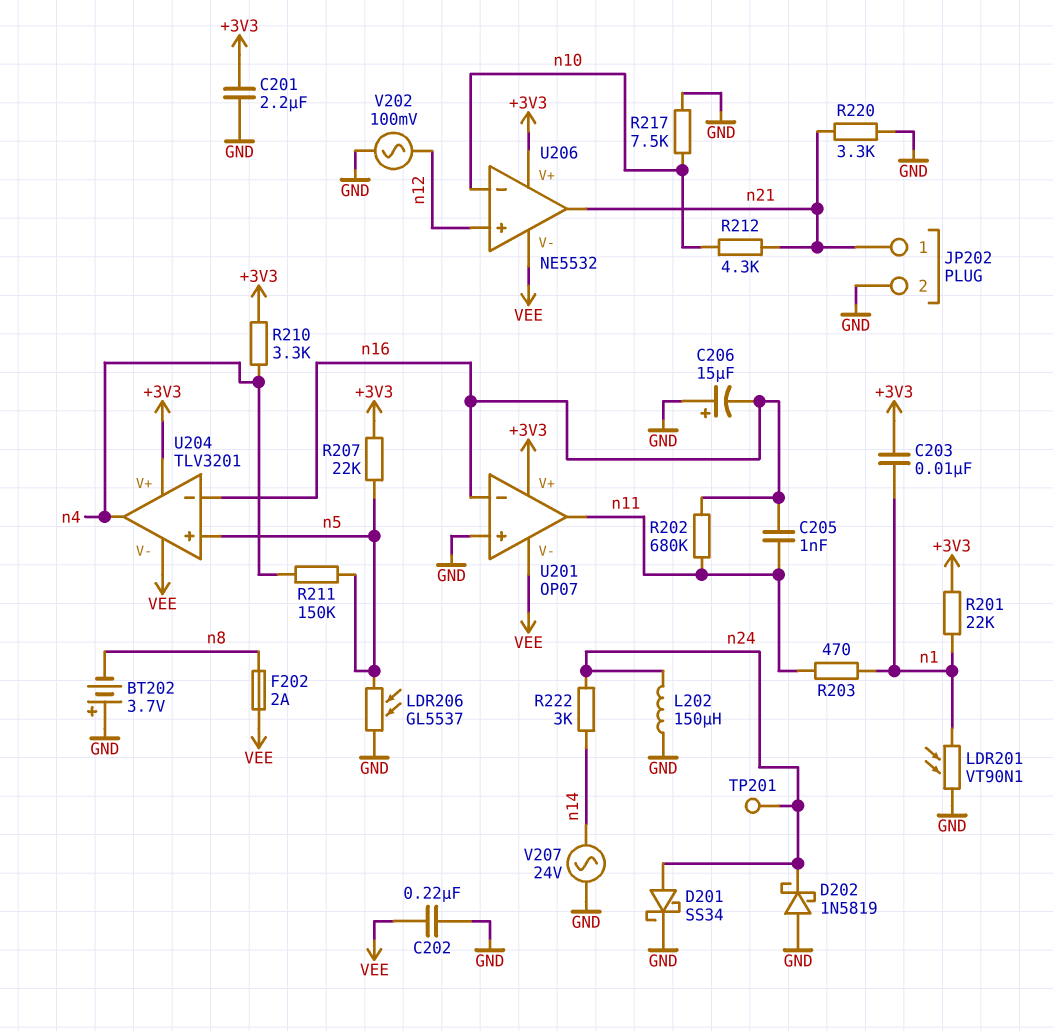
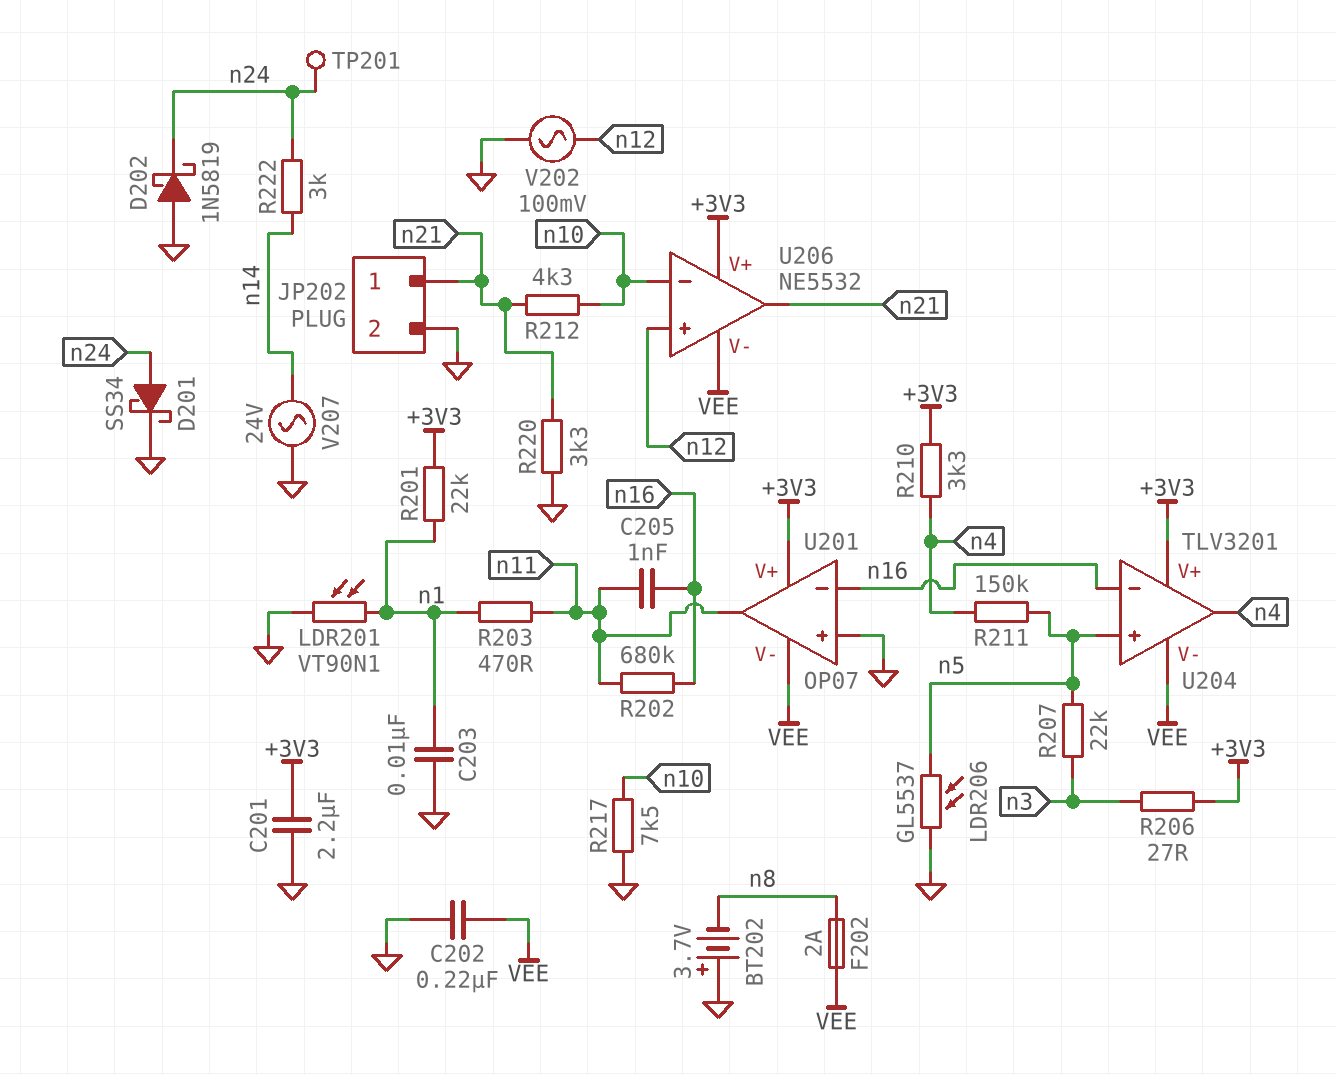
C203: 10nF (+3V3, n1) -> 10nF (GND, n1)
C206: 15uF (plus GND, minus n16) -> none
L202: 150uH (GND, n24) -> none
R206: none -> 27 (+3V3, n3)
R207: 22k (+3V3, n5) -> 22k (n3, n5)

